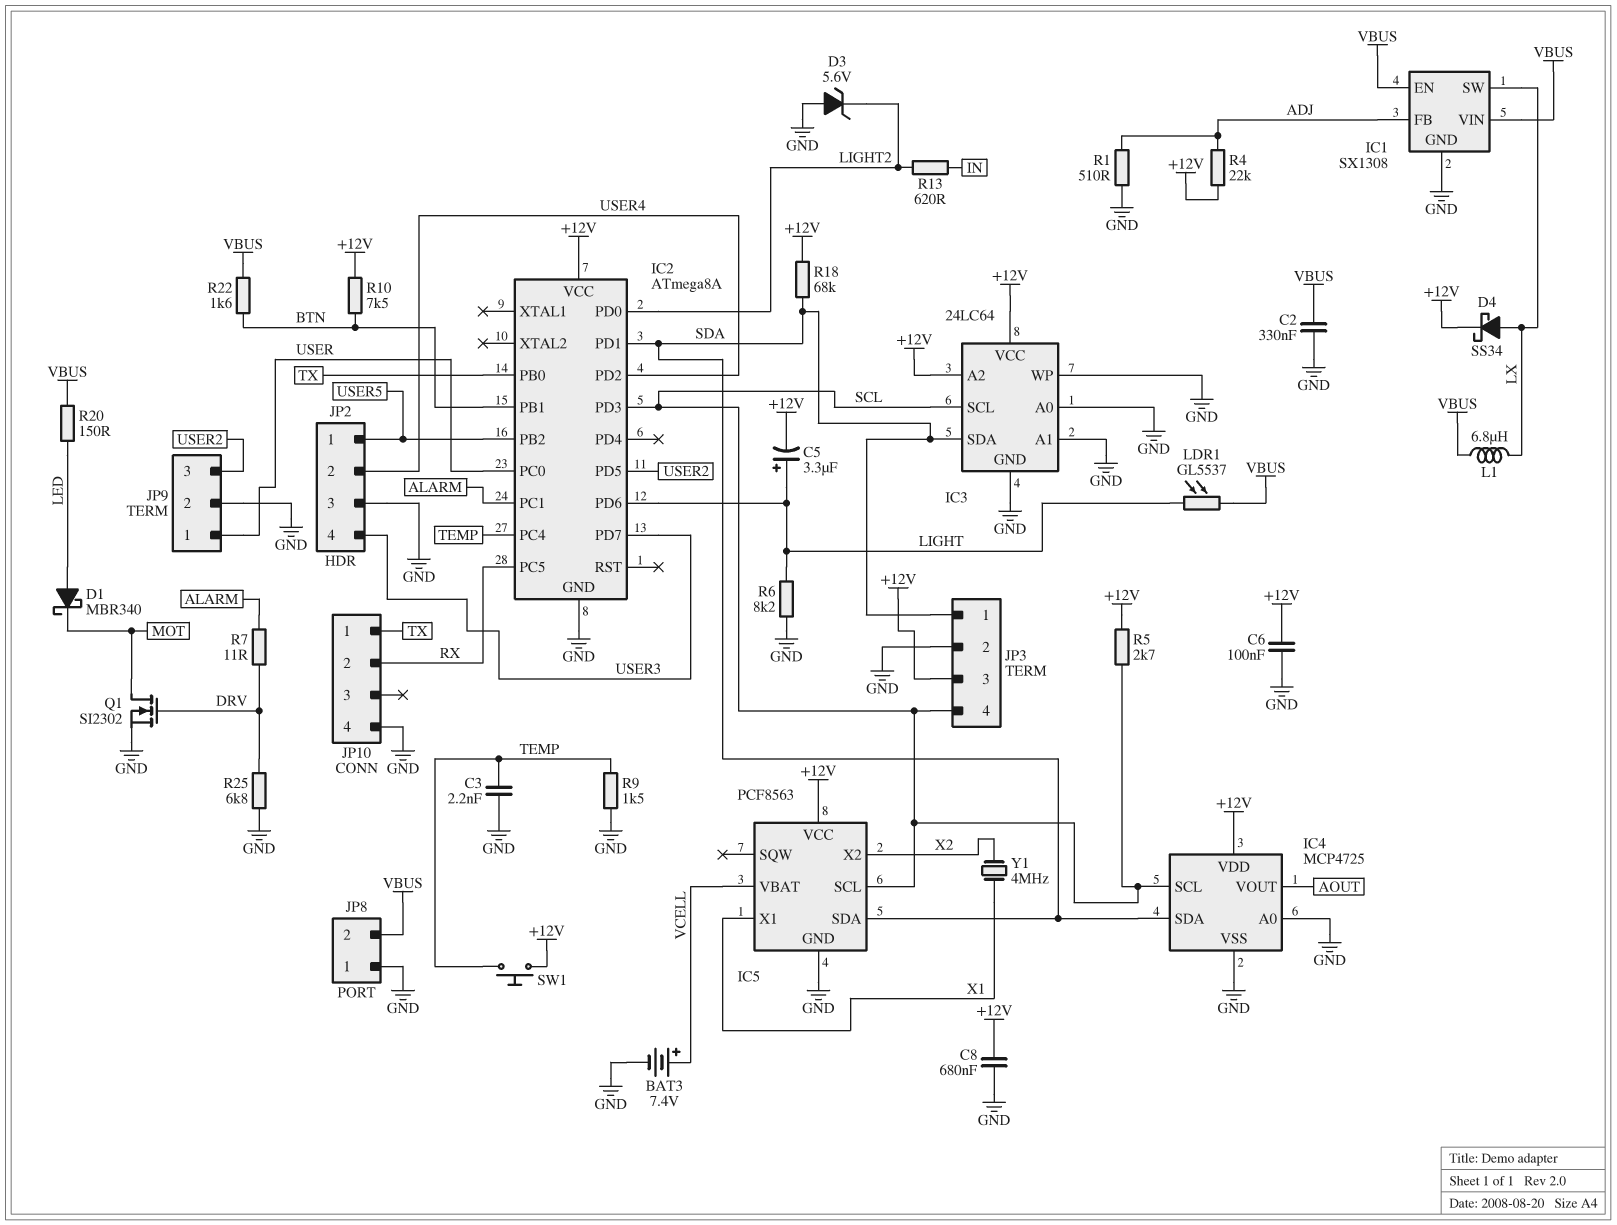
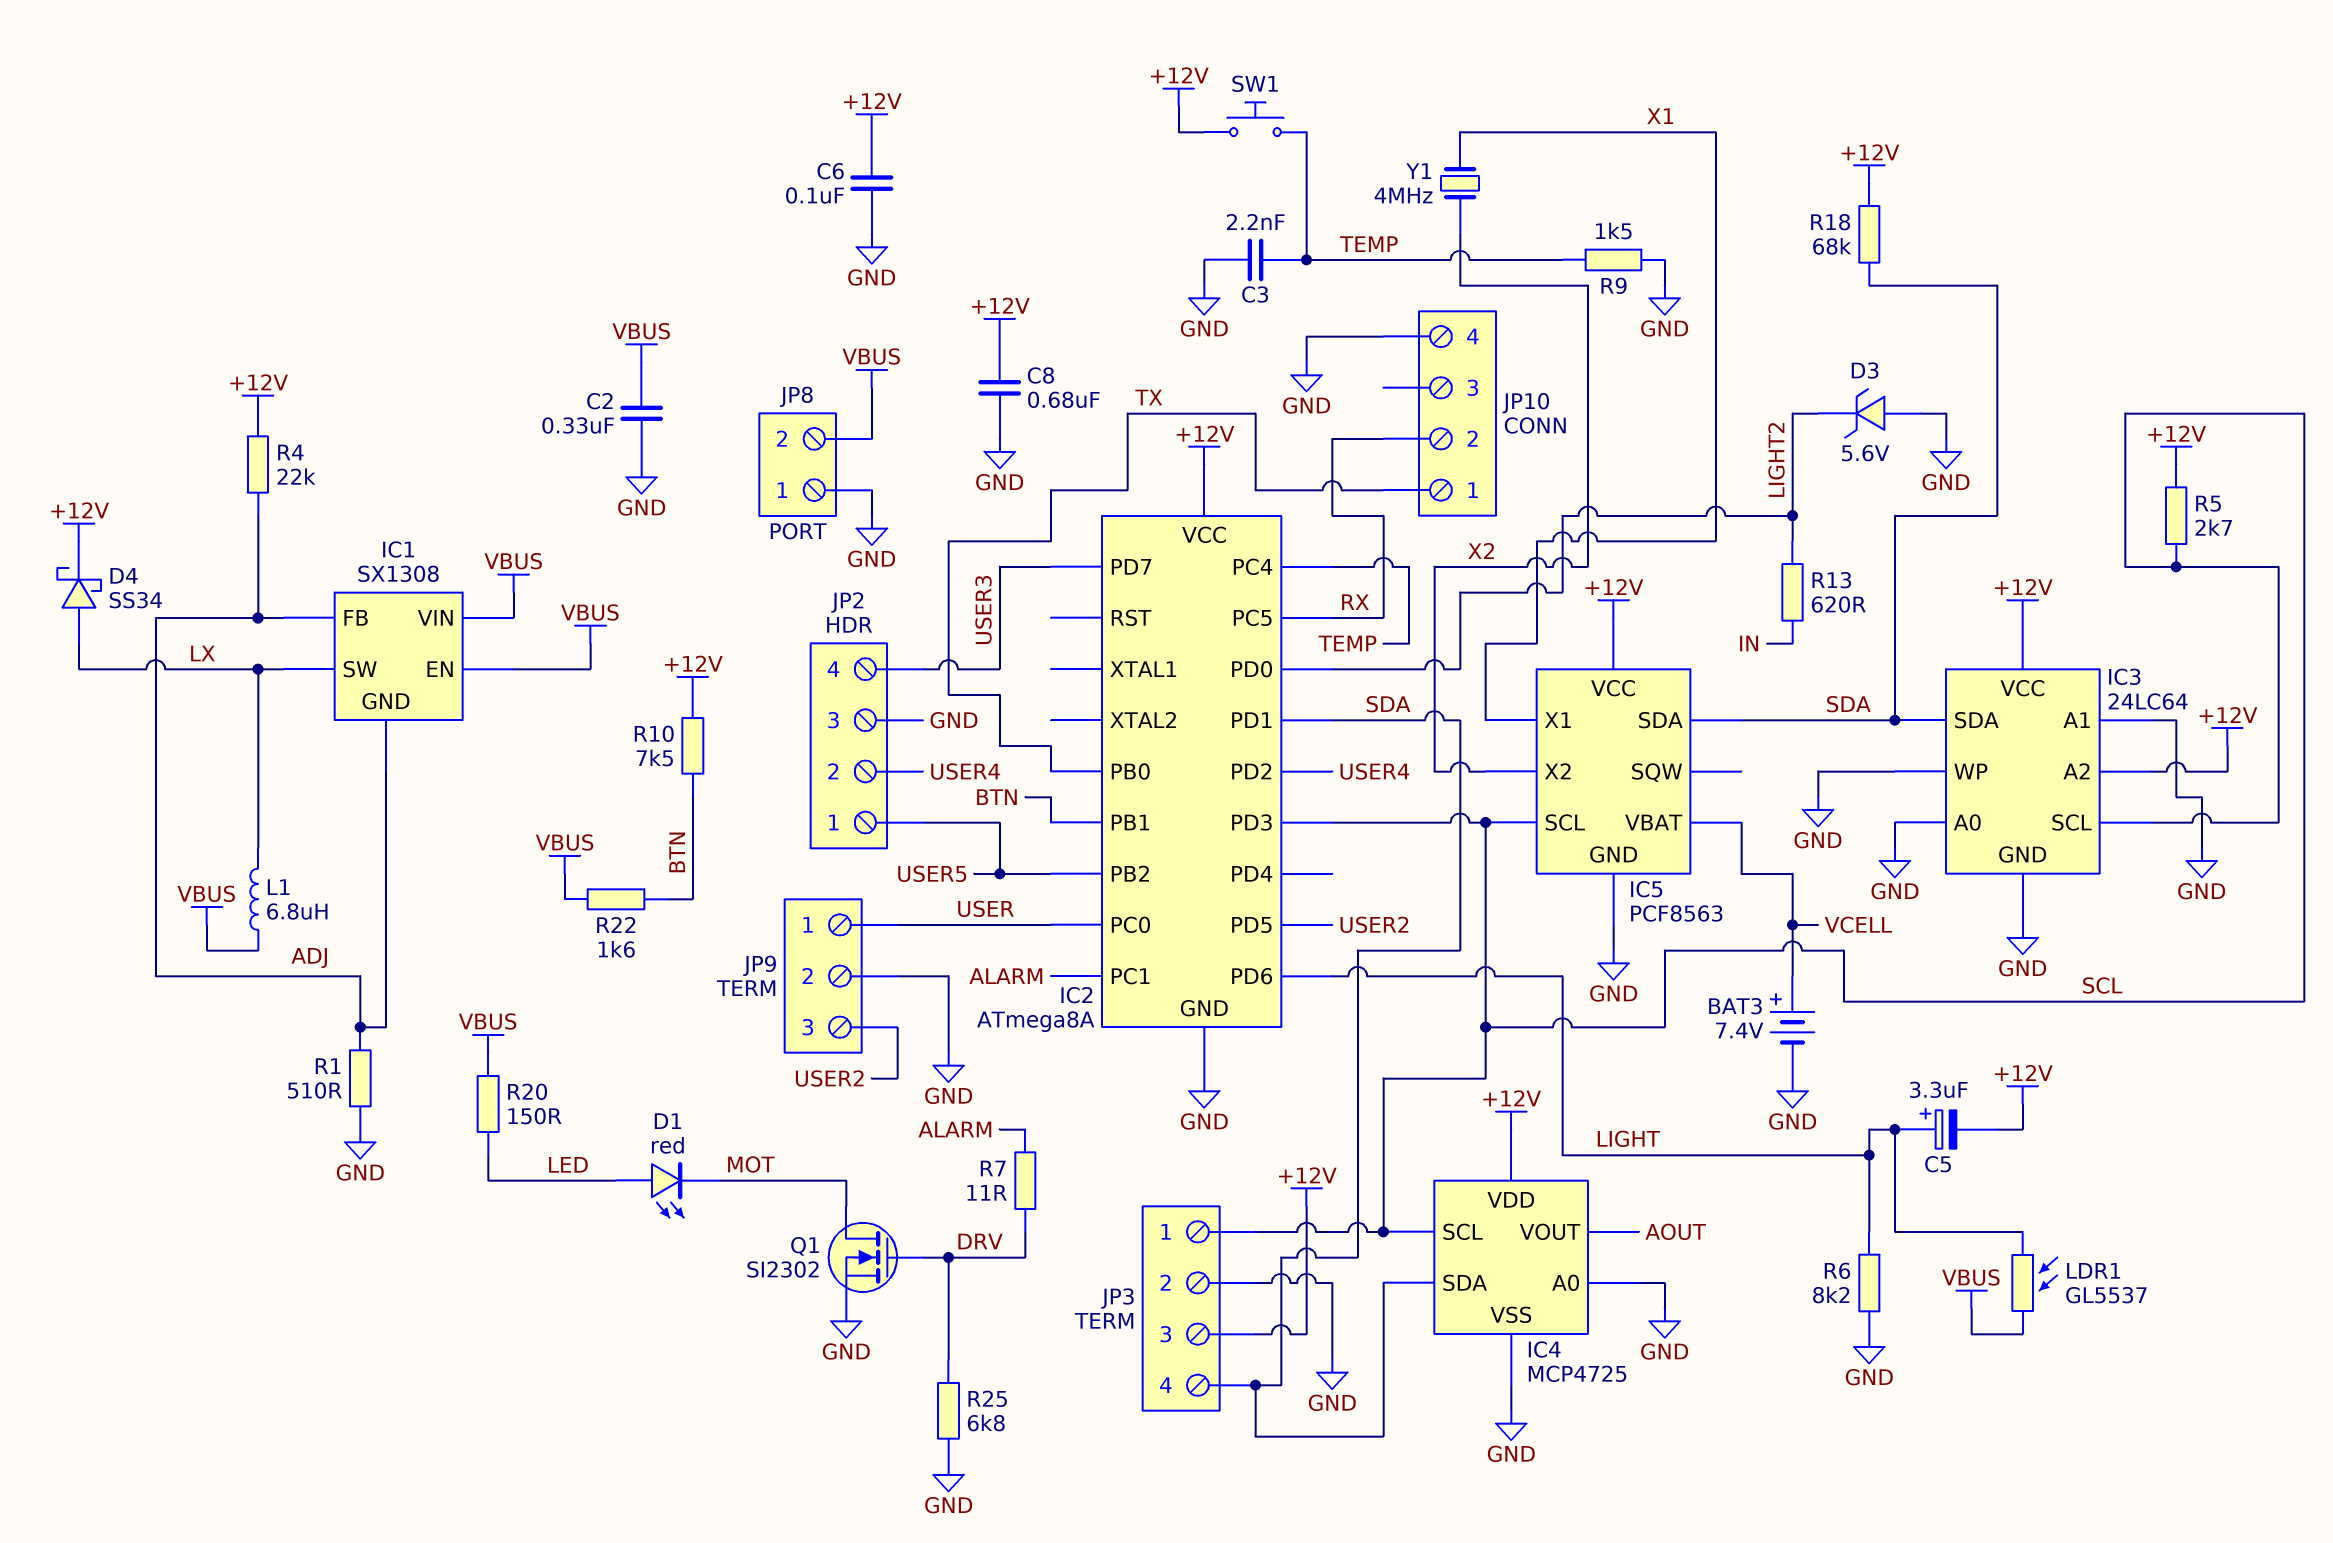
D1: schottky MBR340 (A LED, K MOT) -> LED red (A LED, K MOT)
IC1 pin GND: GND -> ADJ
JP3 pin 1: SDA -> SCL
JP3 pin 4: SCL -> SDA

